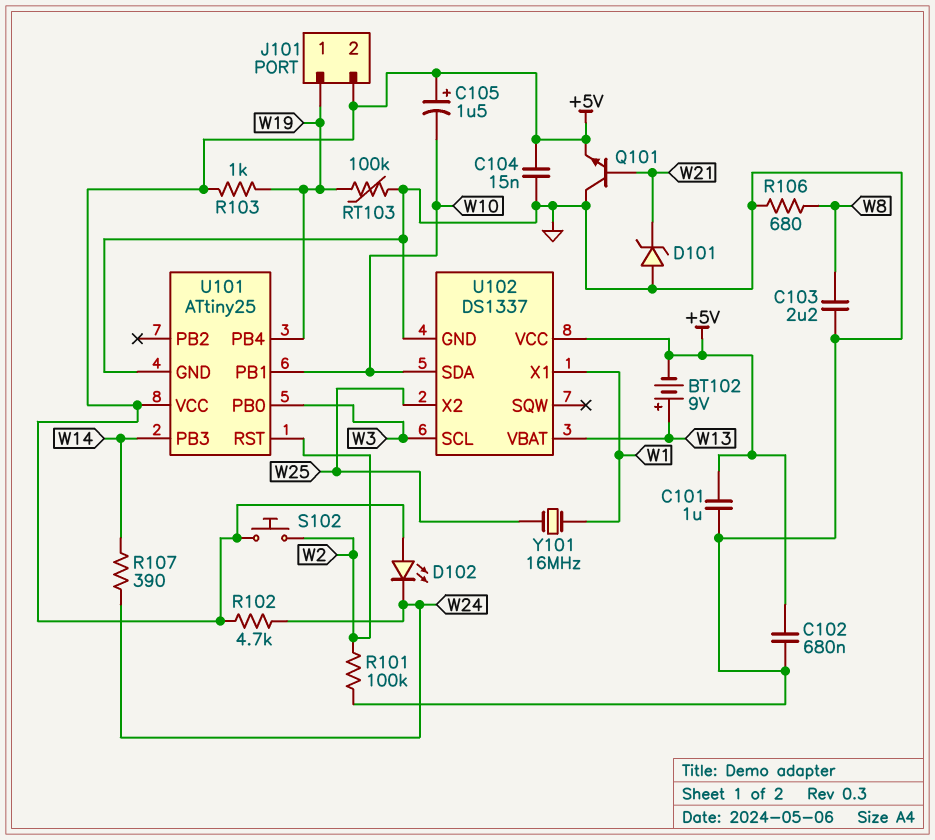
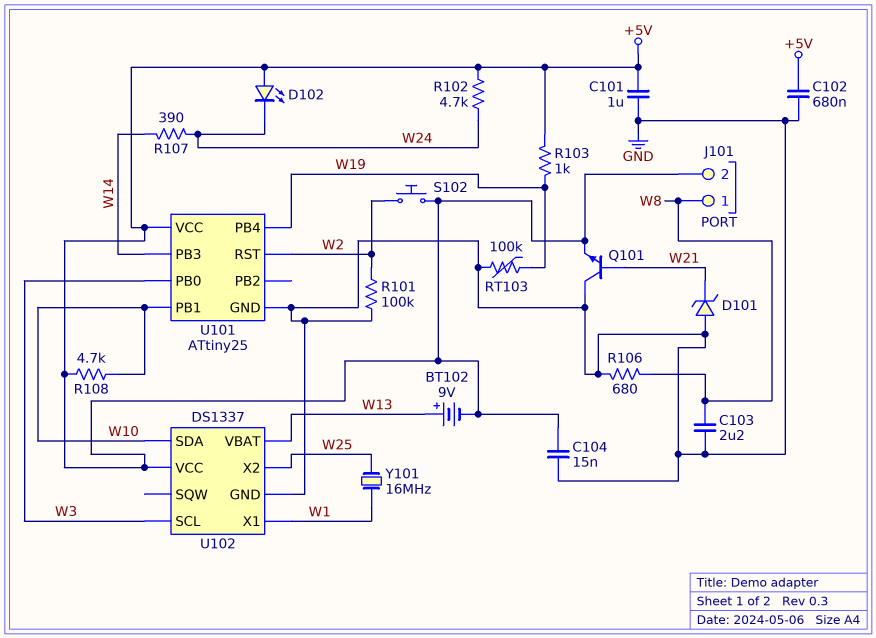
C105: 1.5uF (plus +5V, minus W10) -> none
J101 pin 1: W19 -> W8
R108: none -> 4.7k (+5V, W10)

